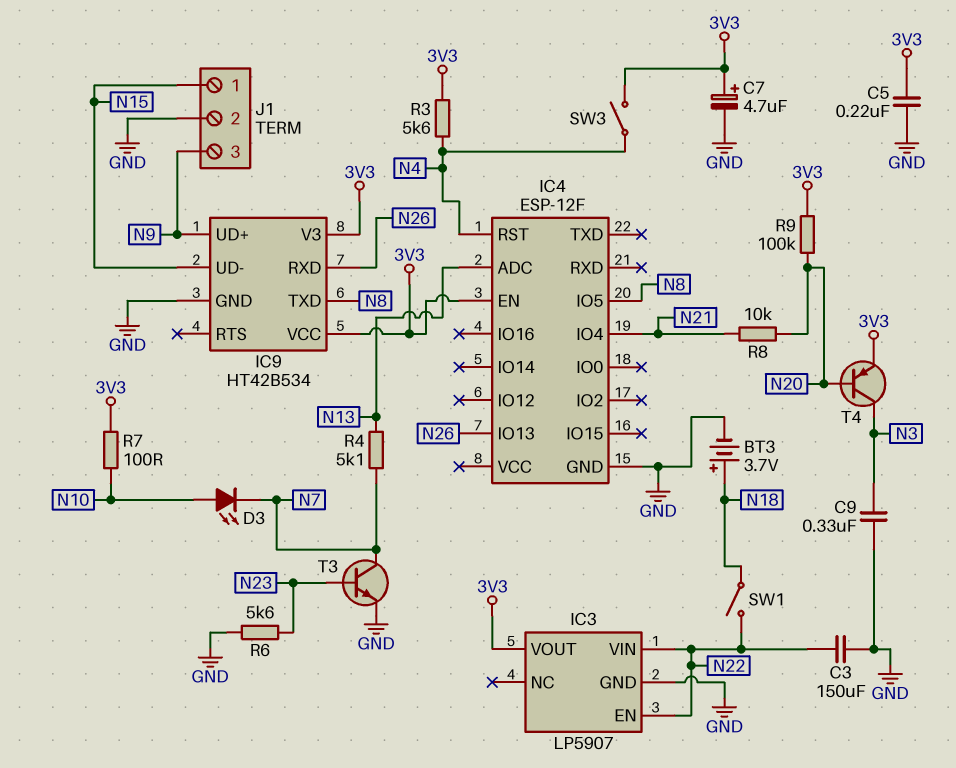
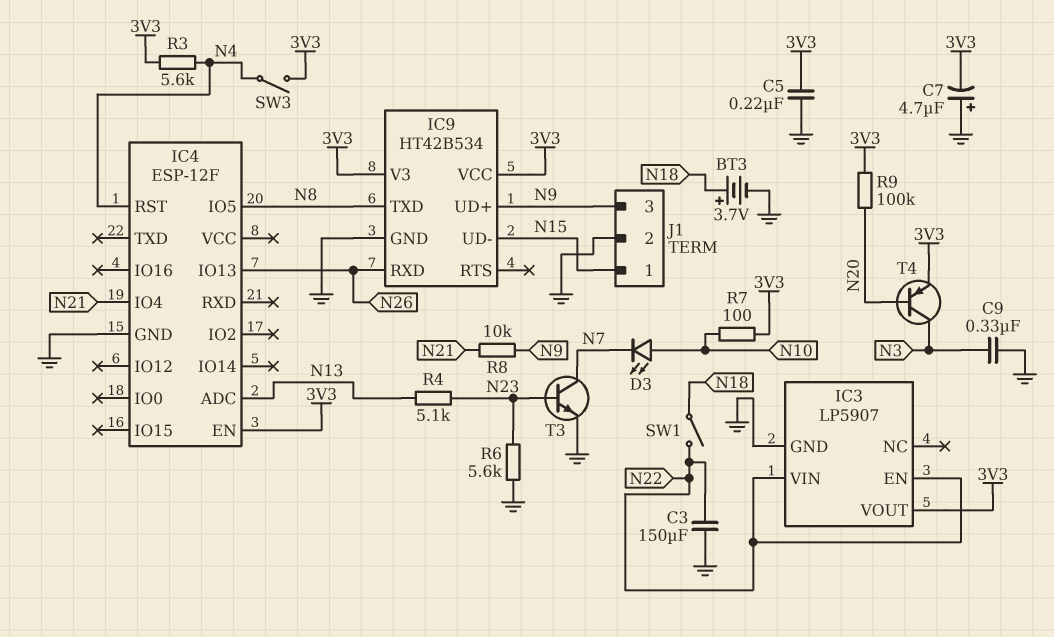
C7: 4.7uF (plus 3V3, minus GND) -> 4.7uF (plus GND, minus 3V3)
R4: 5.1k (N7, N13) -> 5.1k (N13, N23)
R8: 10k (N20, N21) -> 10k (N9, N21)

